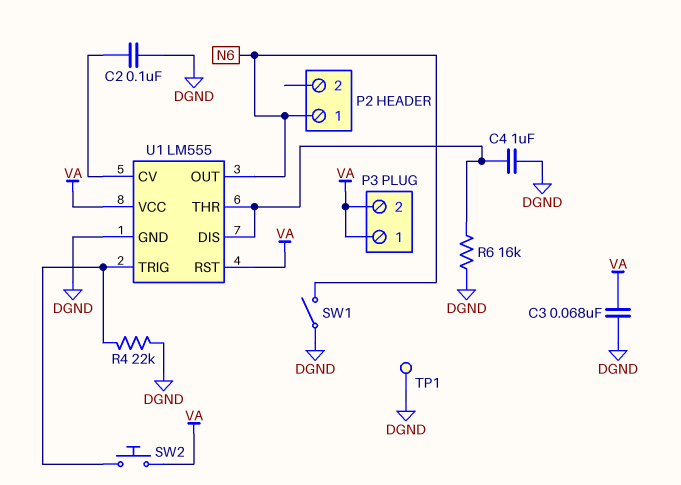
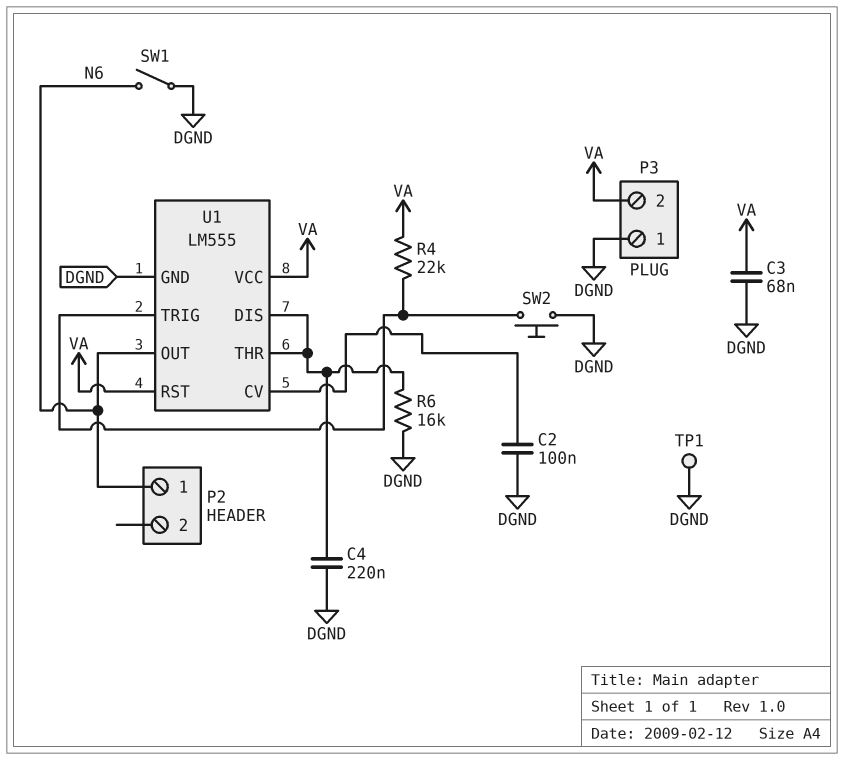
C4: 1uF (DGND, U1/DIS) -> 220nF (DGND, U1/DIS)
P3 pin 1: VA -> DGND
R4: 22k (DGND, U1/TRIG) -> 22k (U1/TRIG, VA)
SW2: button (U1/TRIG, VA) -> button (DGND, U1/TRIG)

